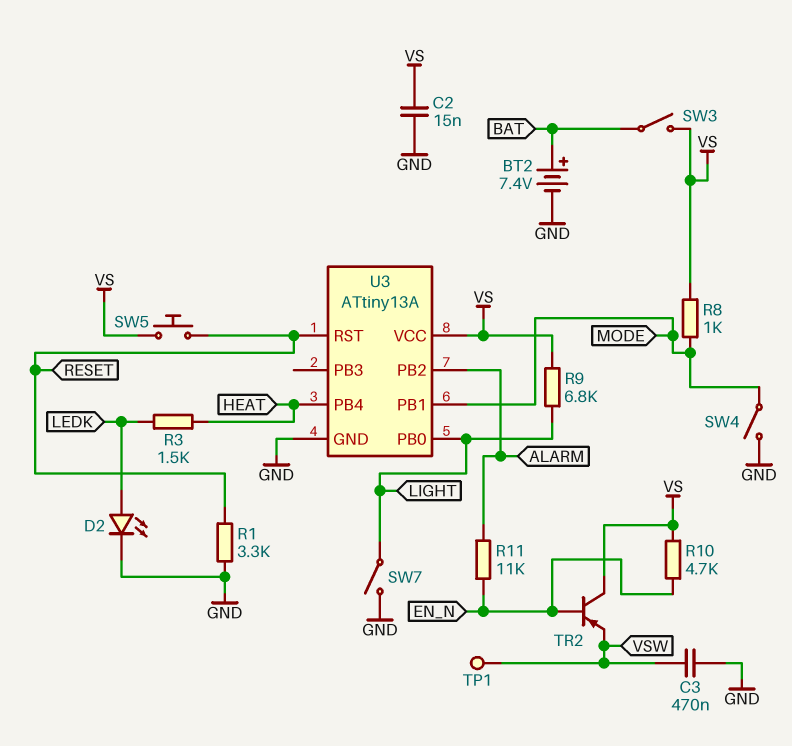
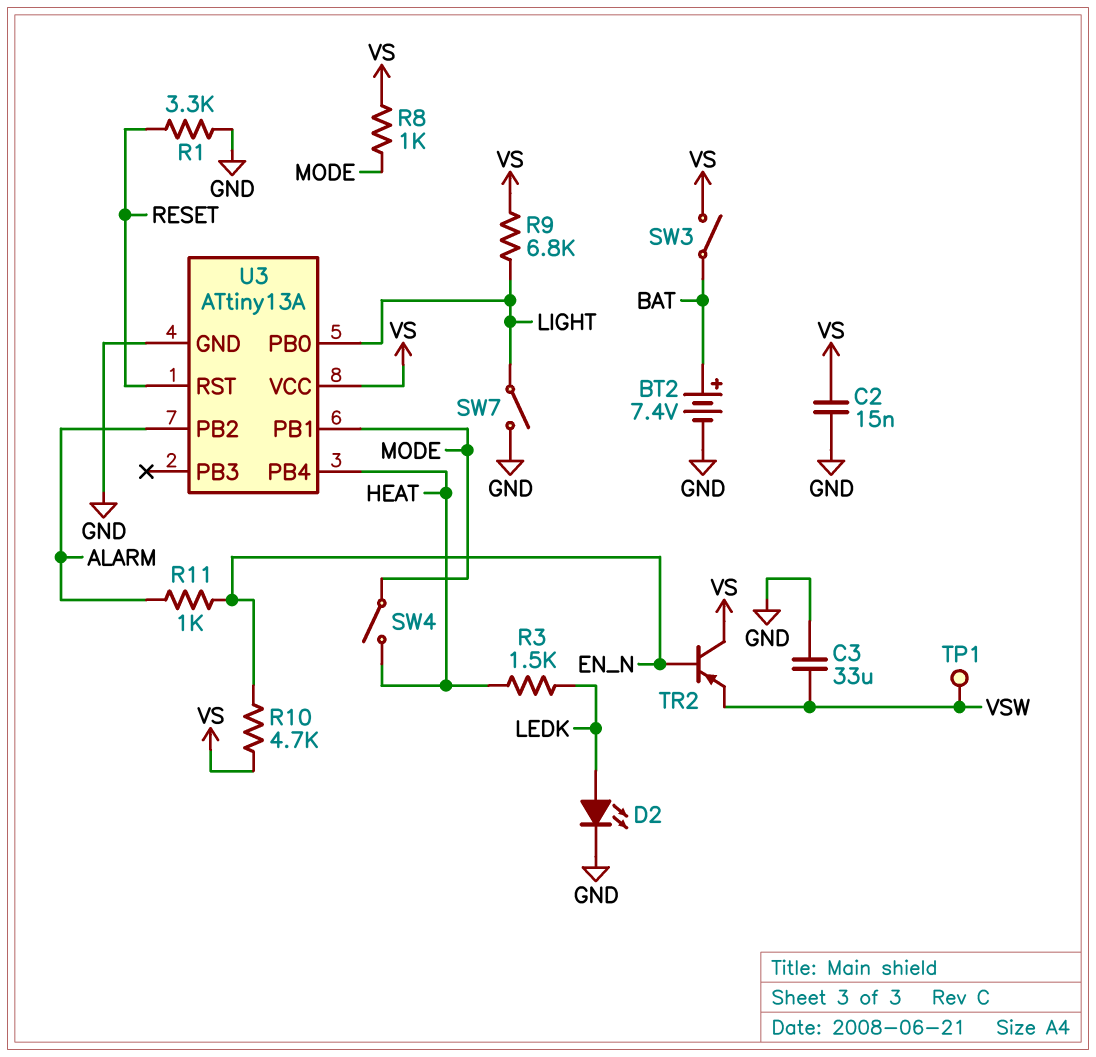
C3: 470nF (GND, VSW) -> 33uF (GND, VSW)
R11: 11k (ALARM, EN_N) -> 1k (ALARM, EN_N)
SW4: switch (GND, MODE) -> switch (HEAT, MODE)
SW5: button (RESET, VS) -> none

